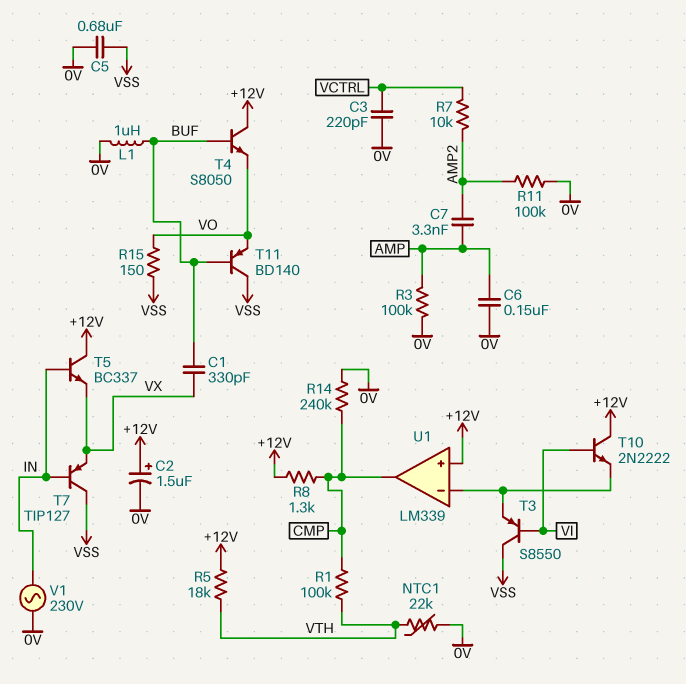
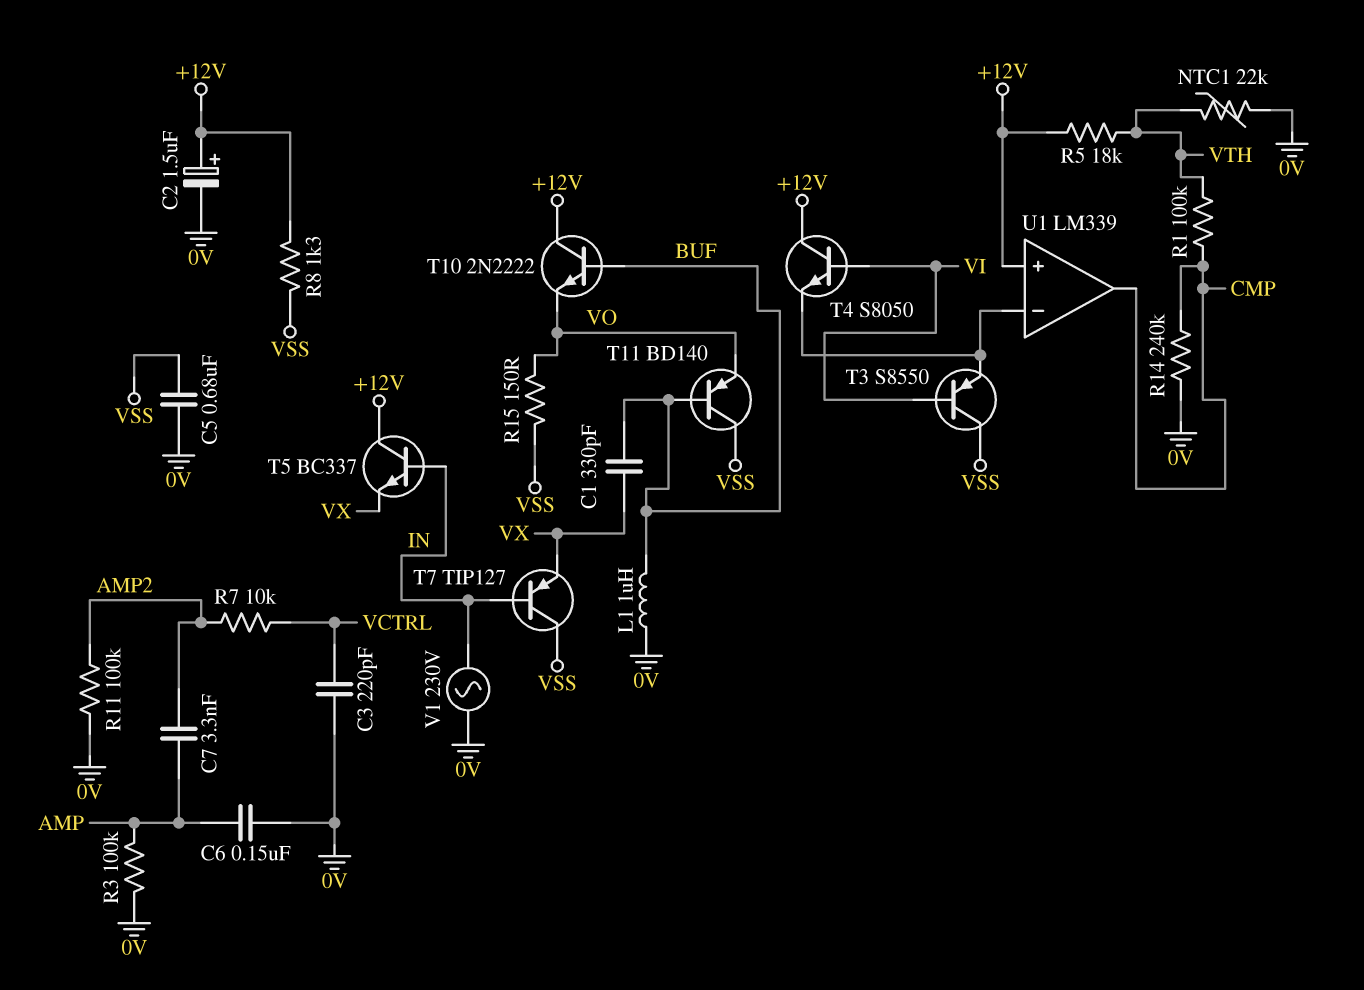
R8: 1.3k (+12V, CMP) -> 1.3k (+12V, VSS)
T4: NPN S8050 (B BUF, C +12V, E VO) -> NPN S8050 (B VI, C +12V, E U1/in-)
T10: NPN 2N2222 (B VI, C +12V, E U1/in-) -> NPN 2N2222 (B BUF, C +12V, E VO)

